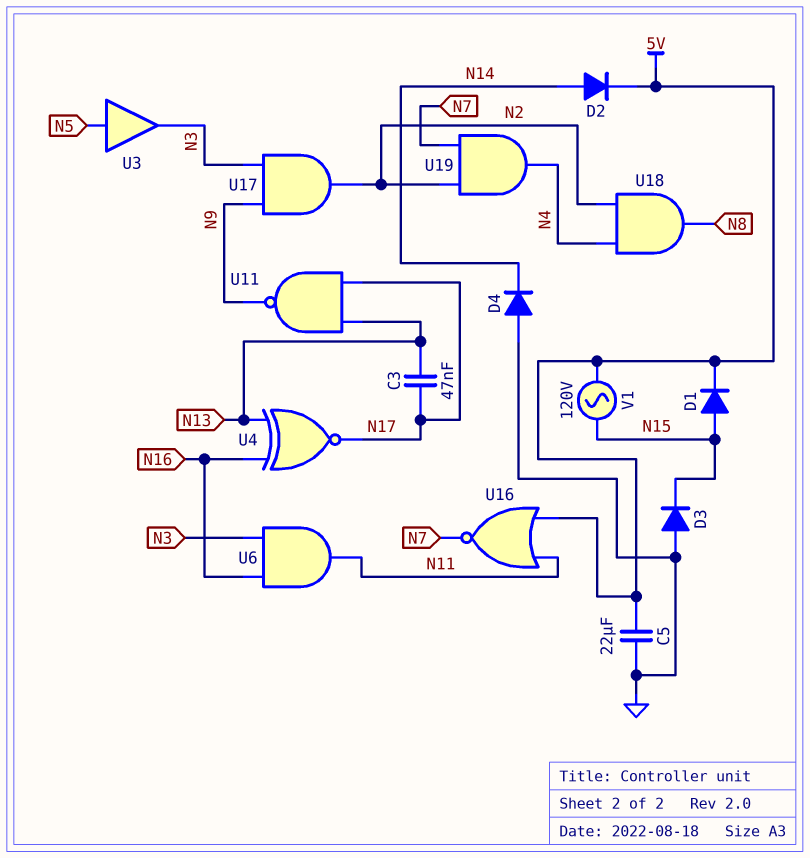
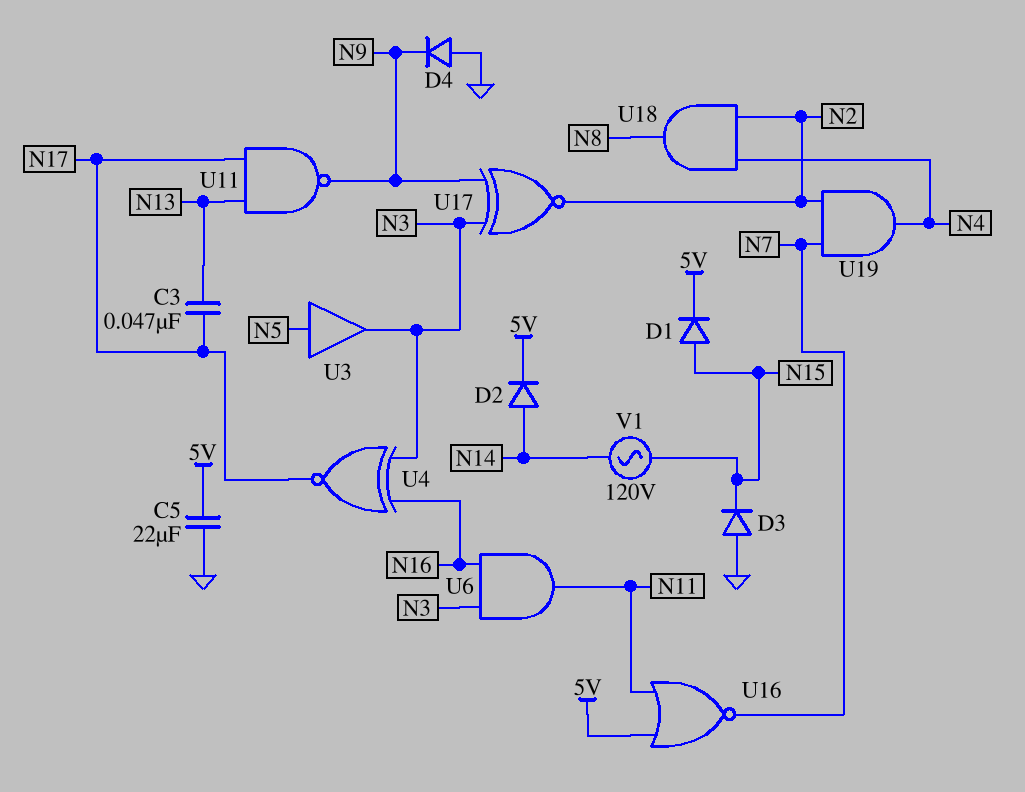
D4: diode (A GND, K N14) -> diode (A GND, K N9)
U4: XNOR (in N13, in N16, out N17) -> XNOR (in N3, in N16, out N17)
U17: AND (in N3, in N9, out N2) -> XNOR (in N3, in N9, out N2)
V1: AC 120V (5V, N15) -> AC 120V (N14, N15)

